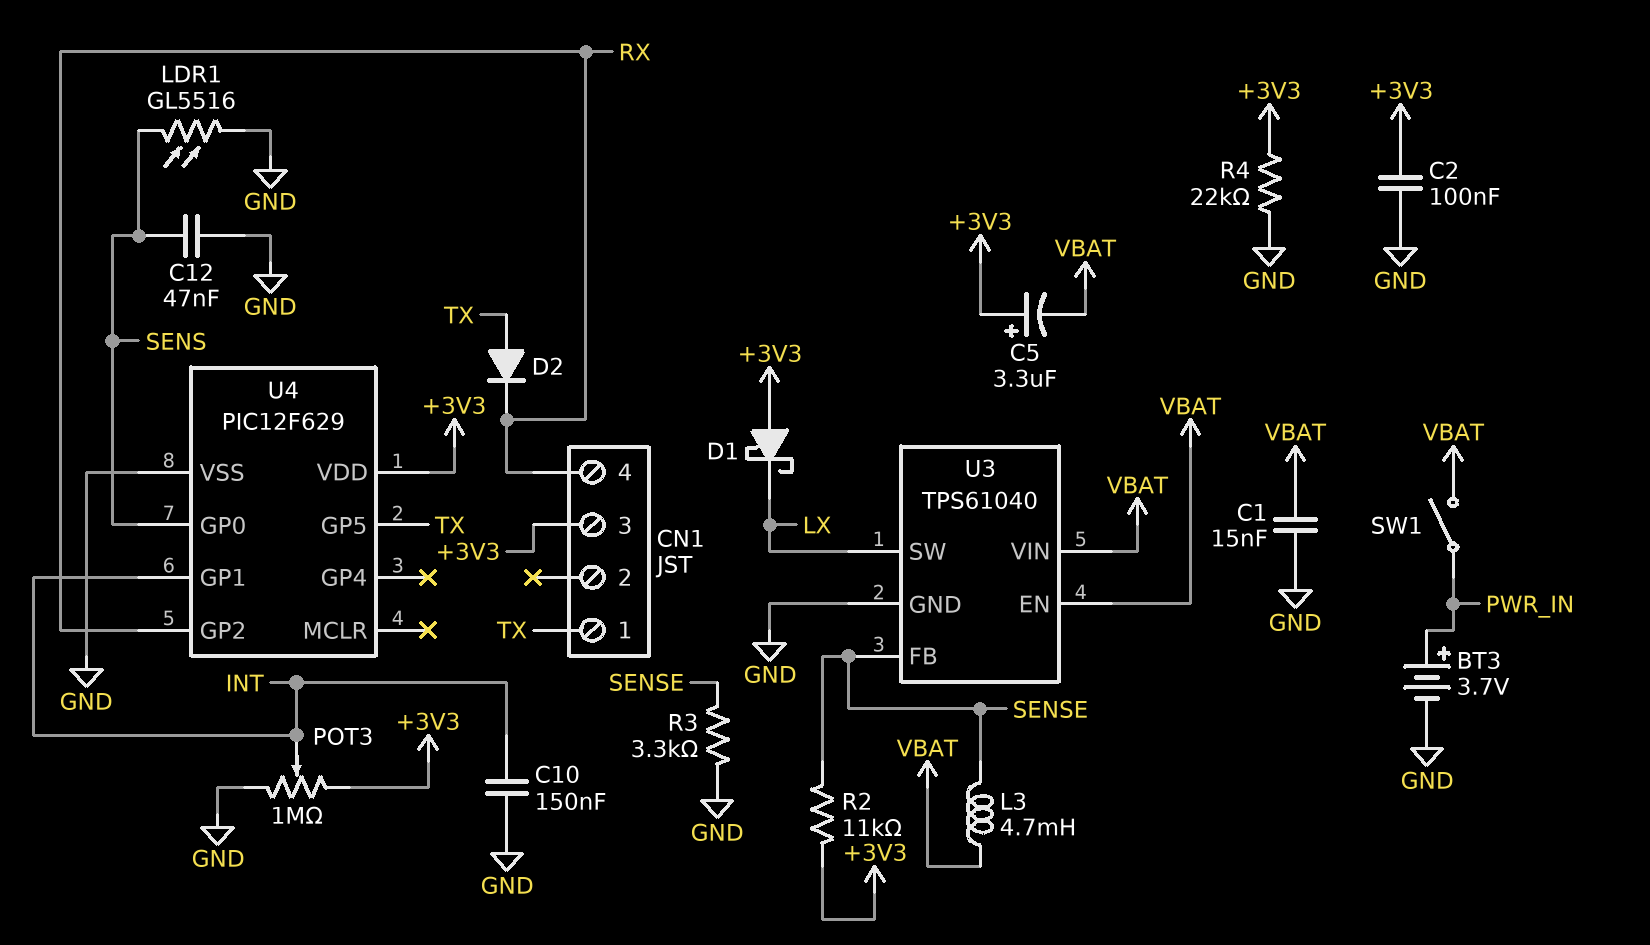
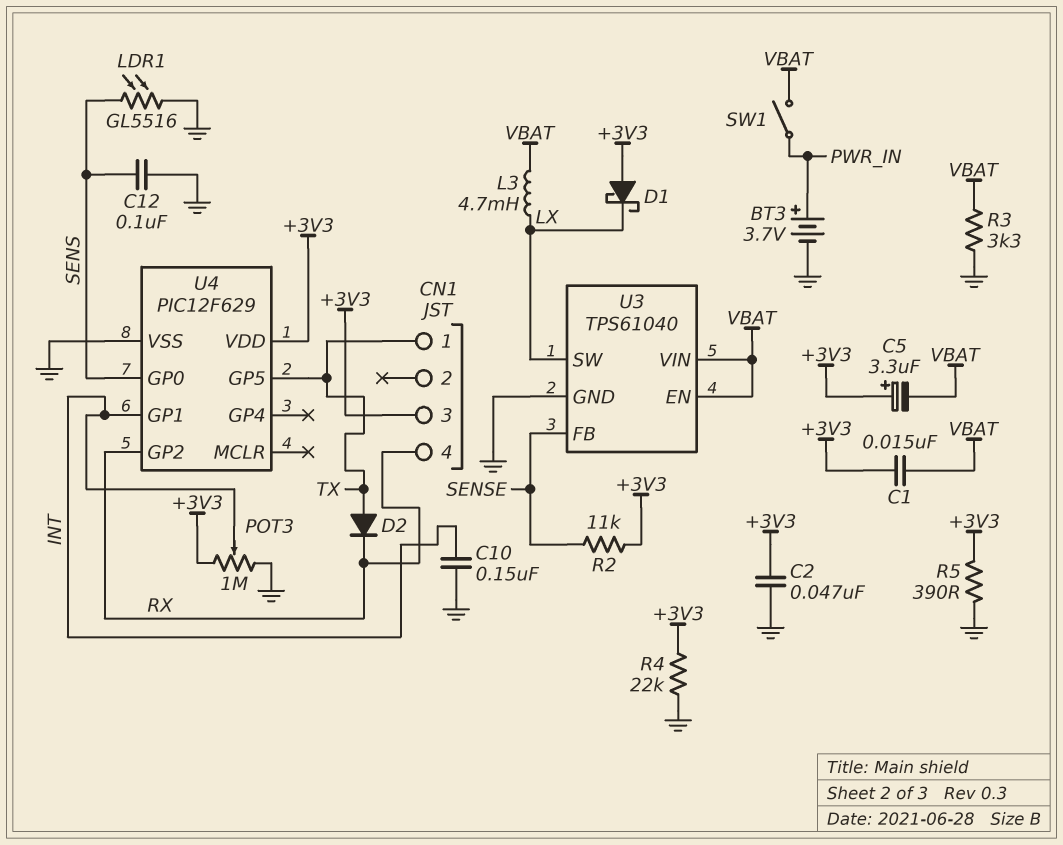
C1: 15nF (GND, VBAT) -> 15nF (+3V3, VBAT)
C2: 100nF (+3V3, GND) -> 47nF (+3V3, GND)
C12: 47nF (GND, SENS) -> 100nF (GND, SENS)
L3: 4.7mH (SENSE, VBAT) -> 4.7mH (LX, VBAT)
R3: 3.3k (GND, SENSE) -> 3.3k (GND, VBAT)
R5: none -> 390 (+3V3, GND)

